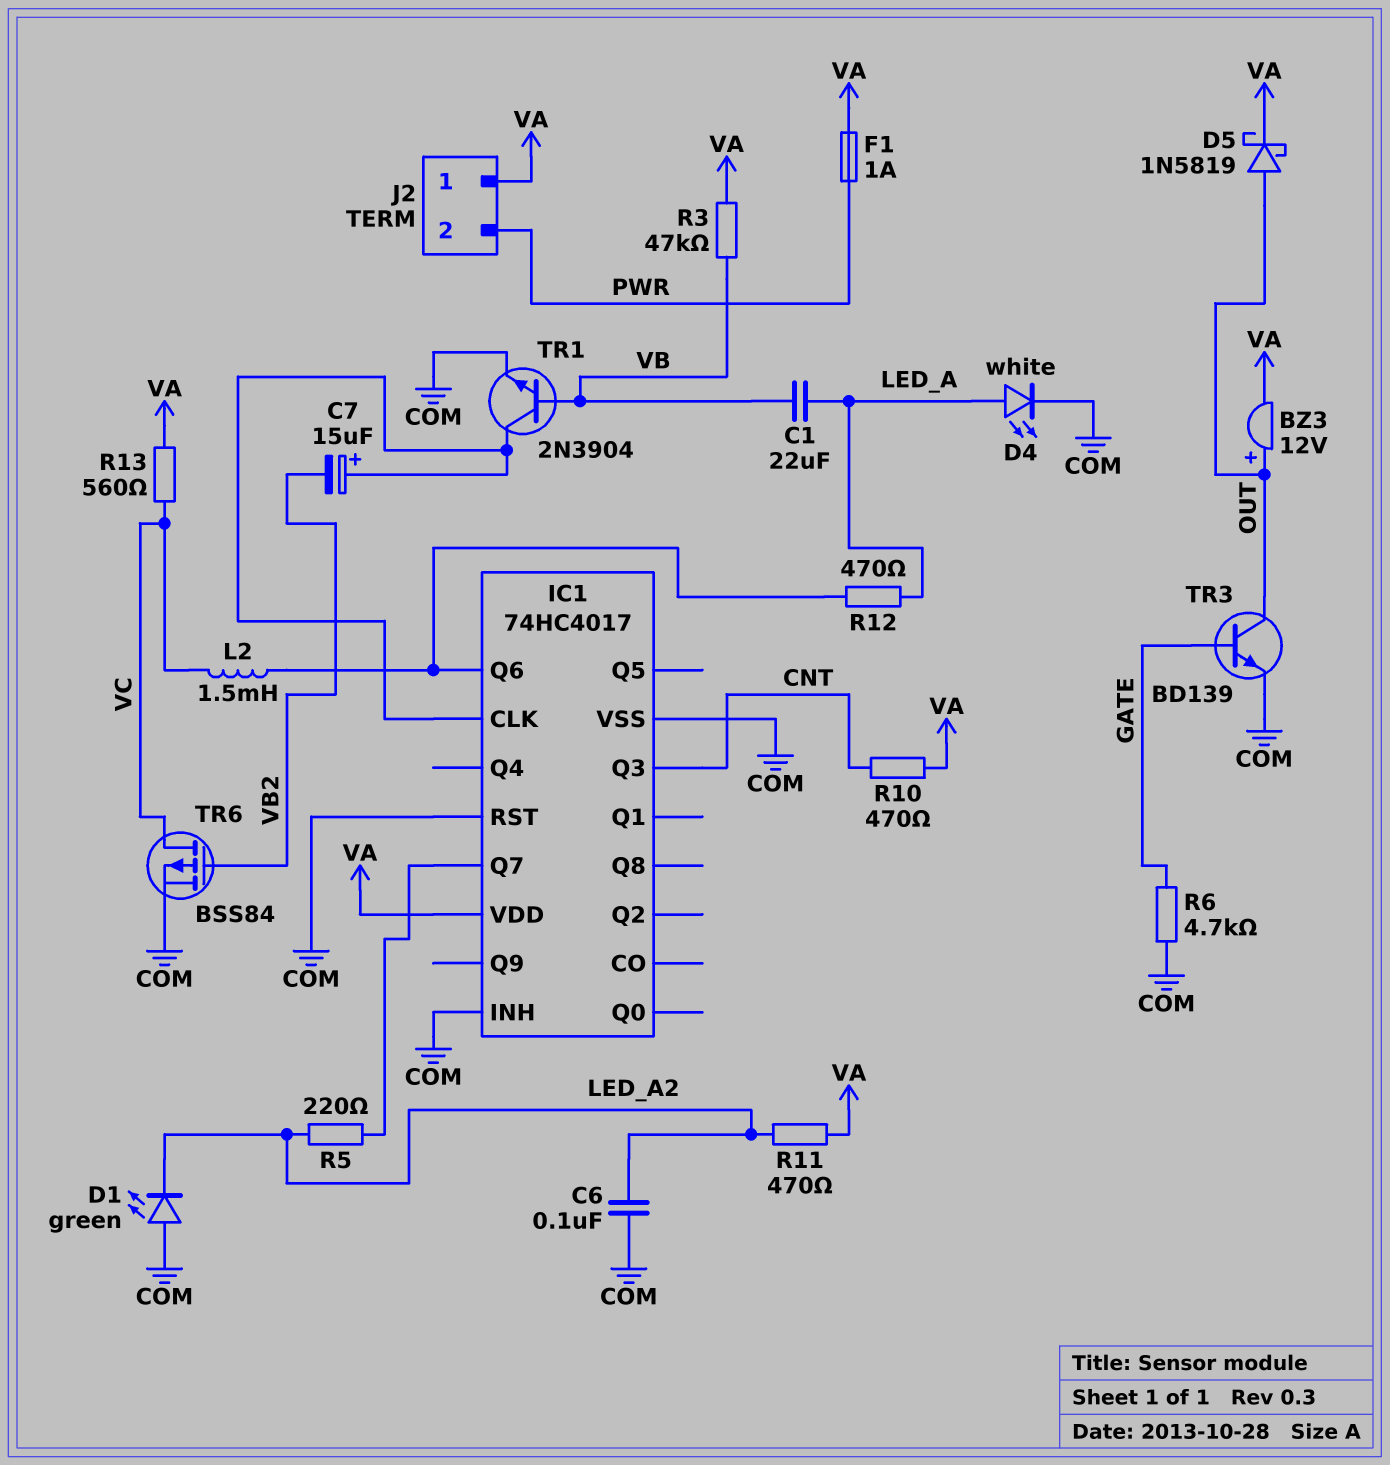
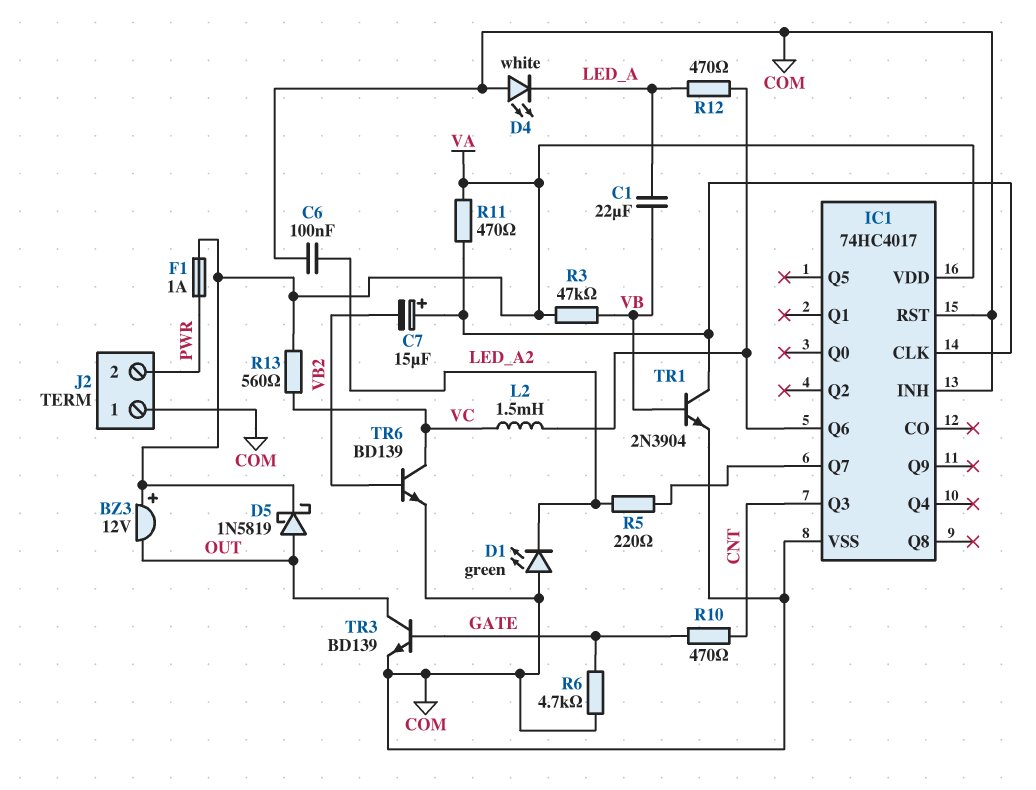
BZ3: buzzer 12V (plus OUT, minus VA) -> buzzer 12V (plus VA, minus OUT)
D4: LED white (A LED_A, K COM) -> LED white (A COM, K LED_A)
J2 pin 1: VA -> COM
R10: 470 (CNT, VA) -> 470 (CNT, GATE)
R11: 470 (LED_A2, VA) -> 470 (IC1/CLK, VA)
TR6: PMOS BSS84 (G VB2, D VC, S COM) -> NPN BD139 (B VB2, C VC, E COM)

